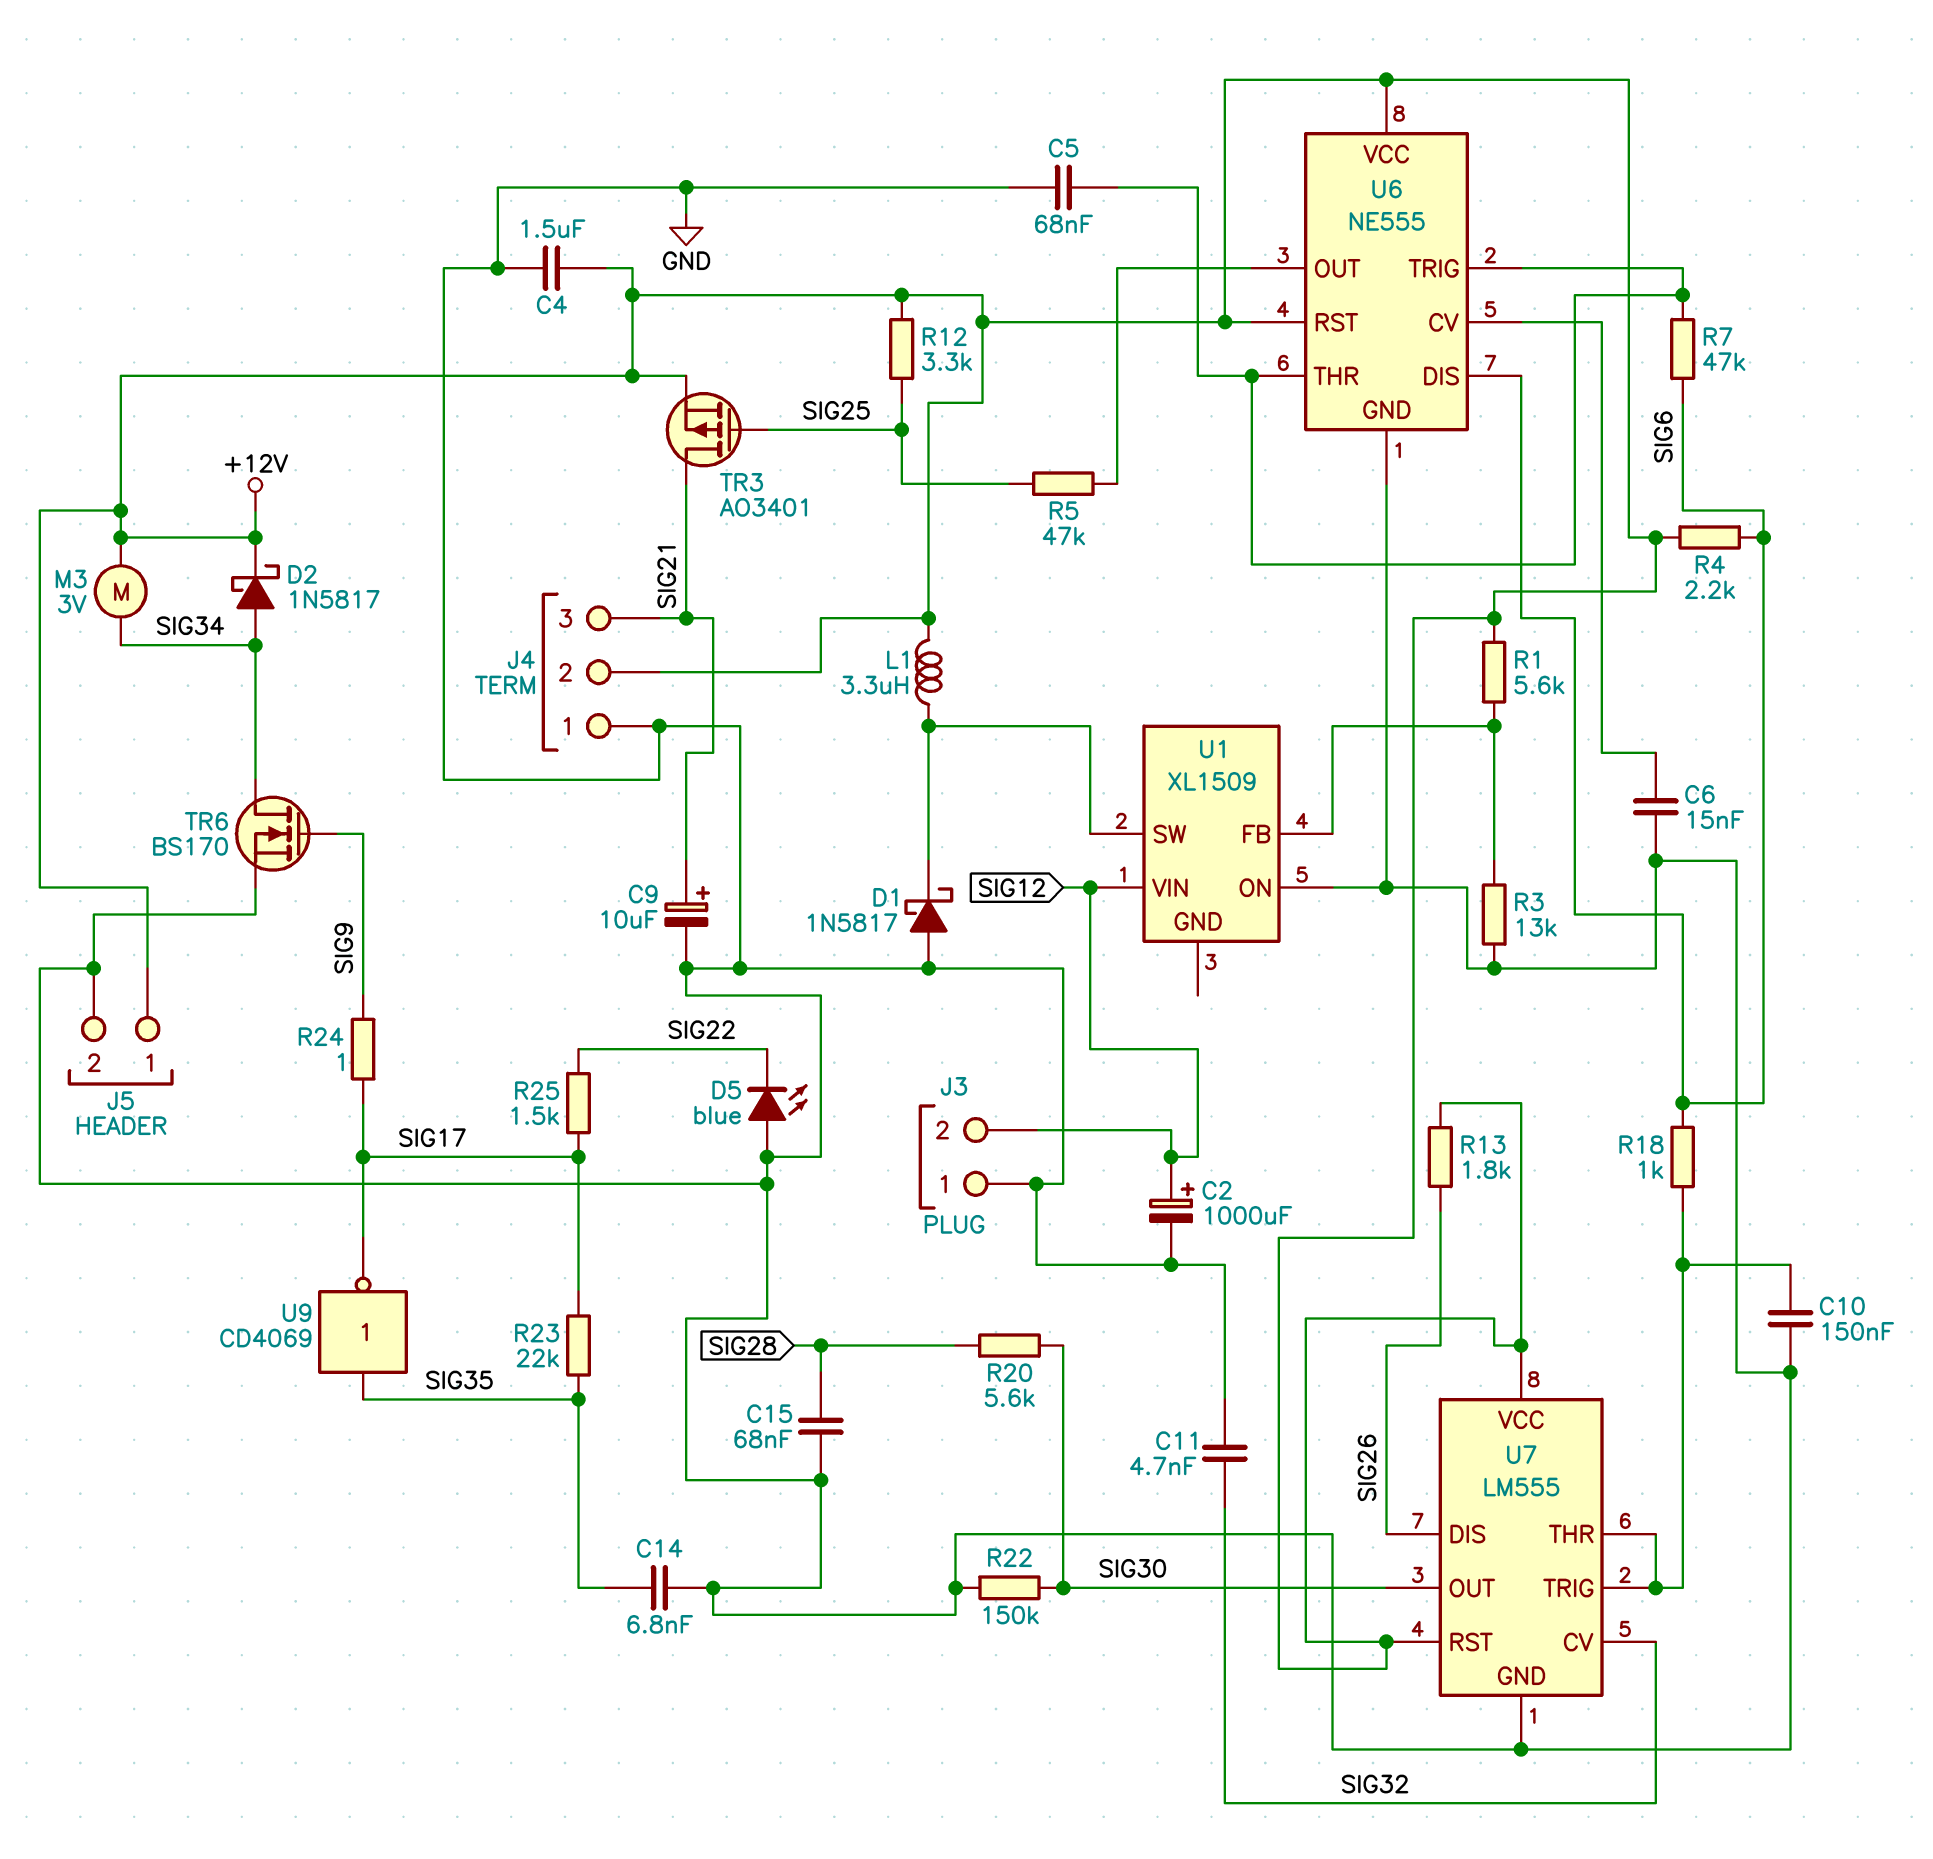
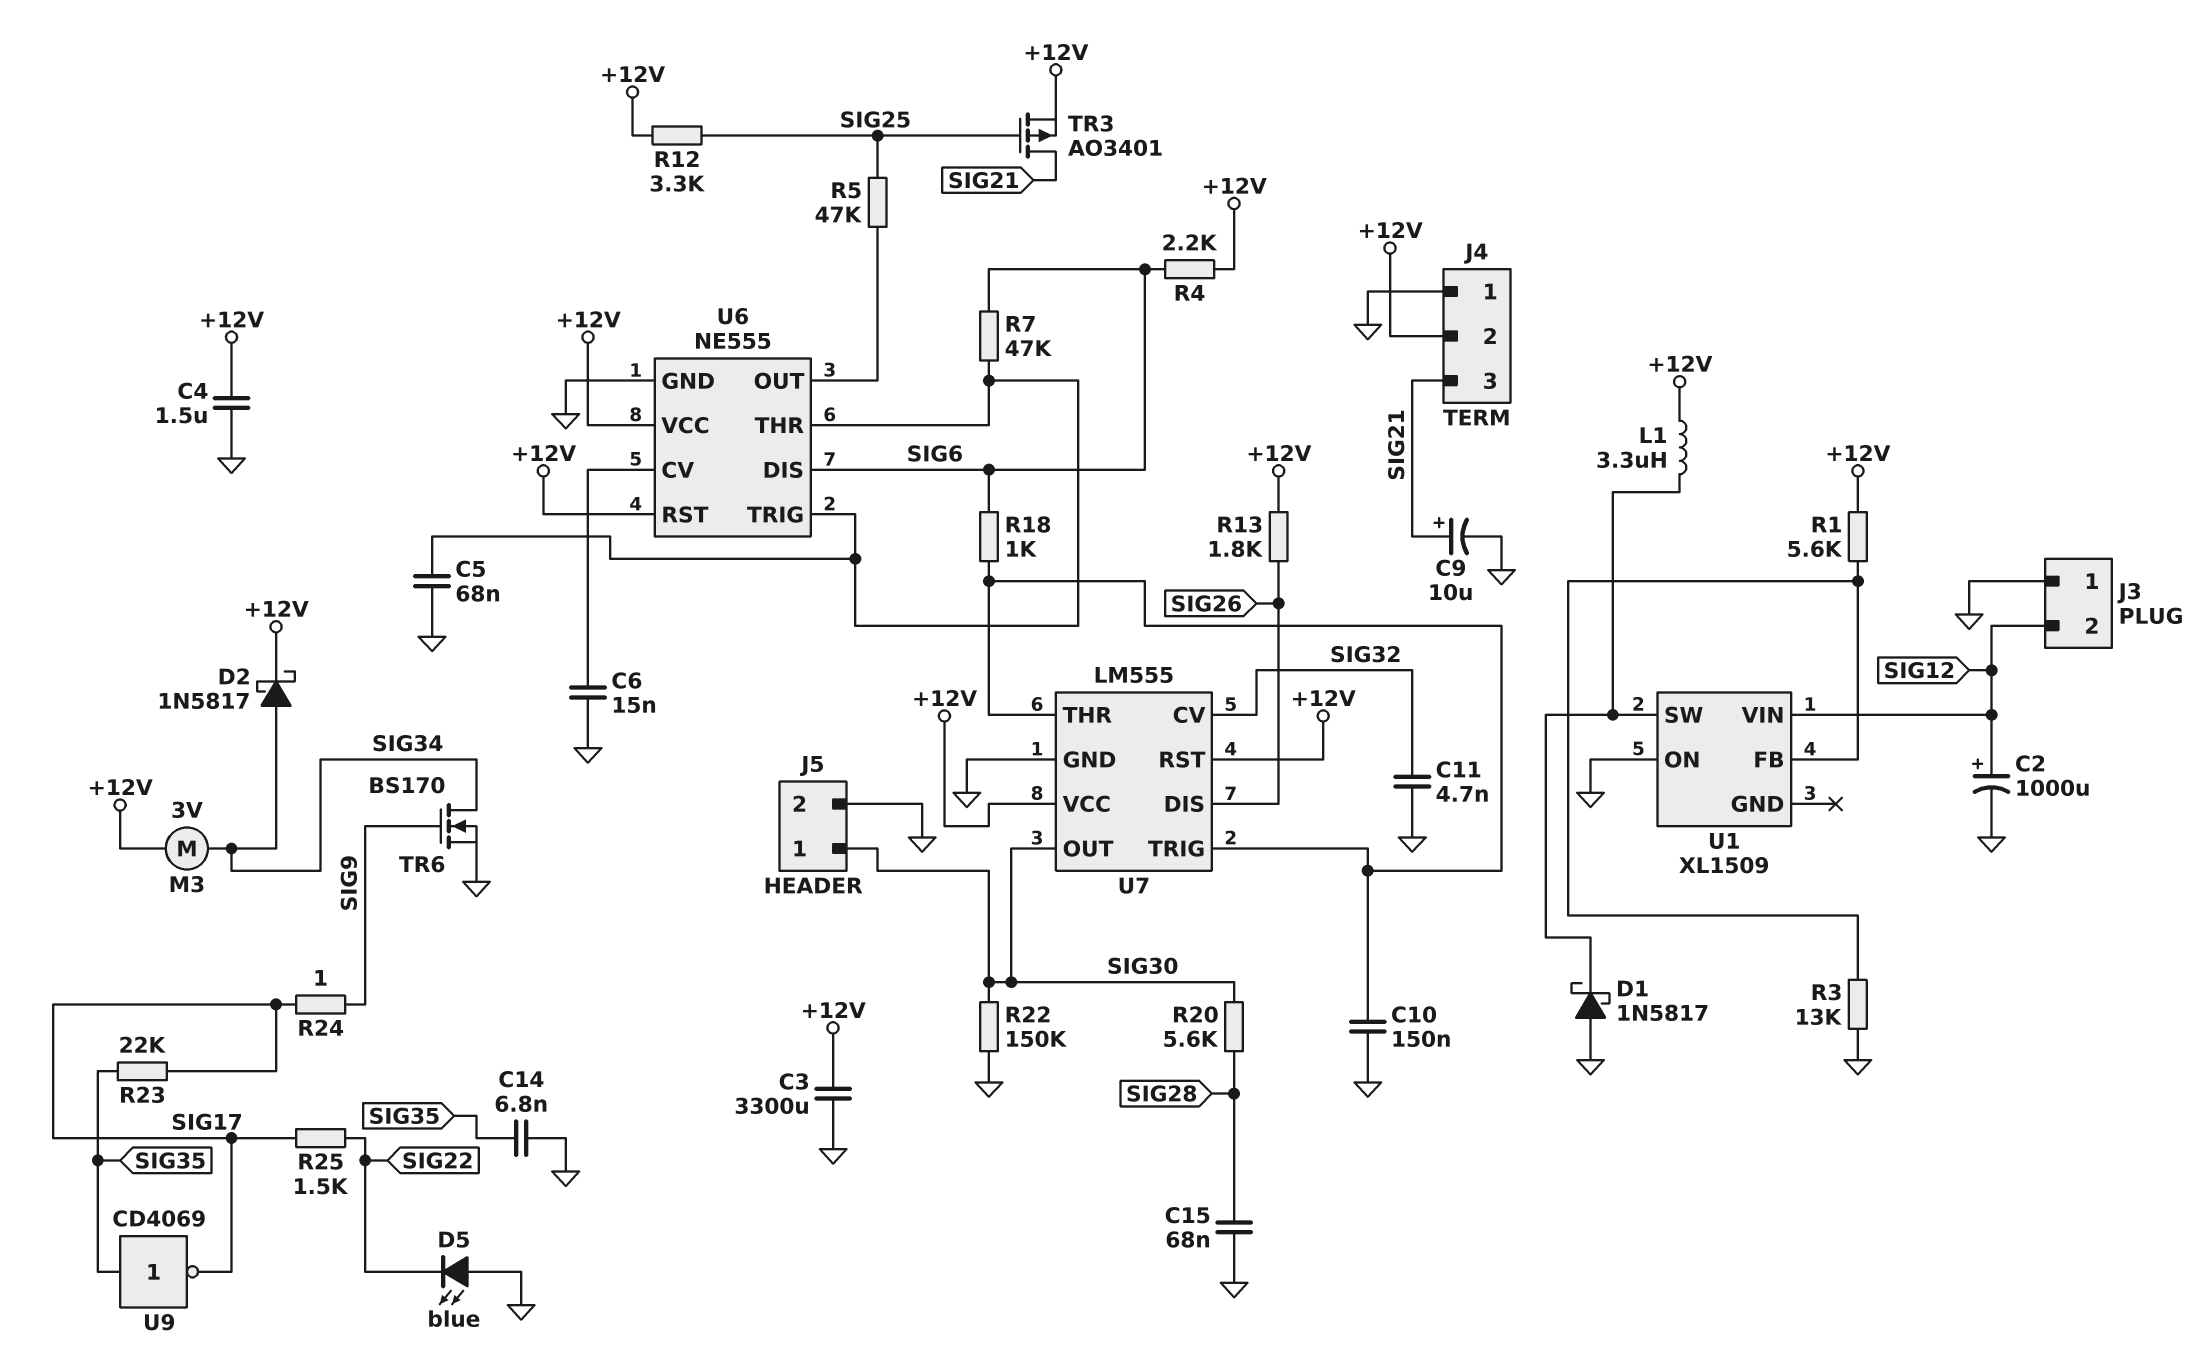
C3: none -> 3300uF (+12V, GND)
J5 pin 1: +12V -> SIG30

